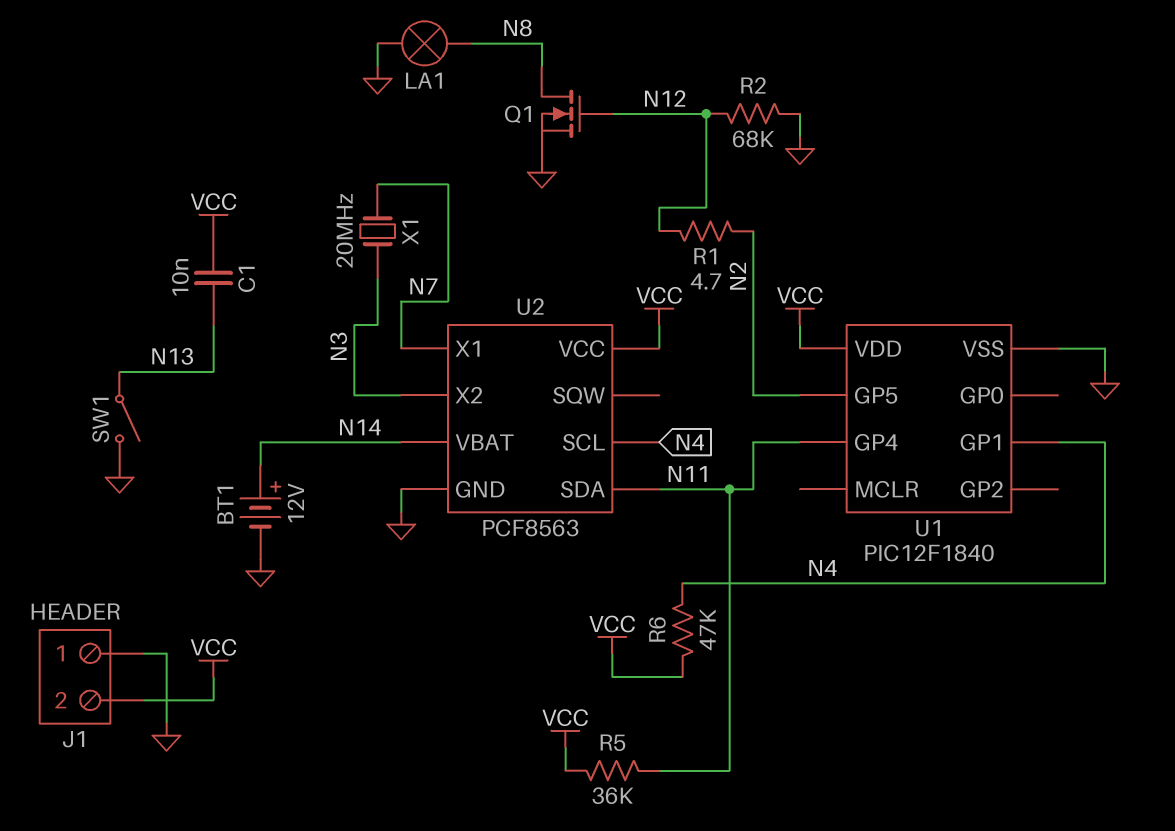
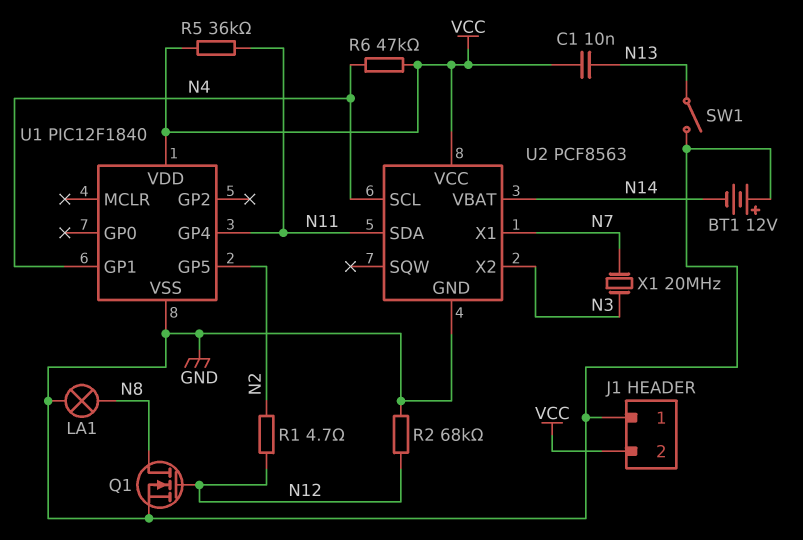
BT1: 12V (plus N14, minus GND) -> 12V (plus GND, minus N14)

